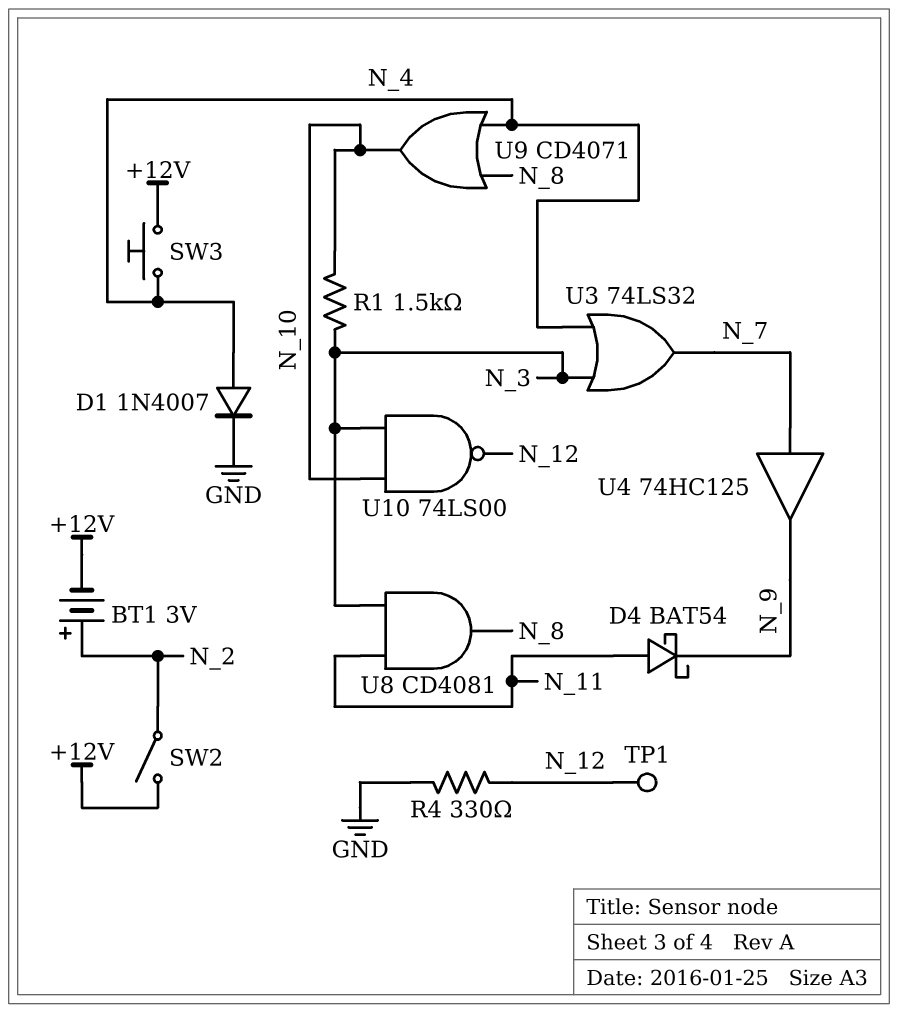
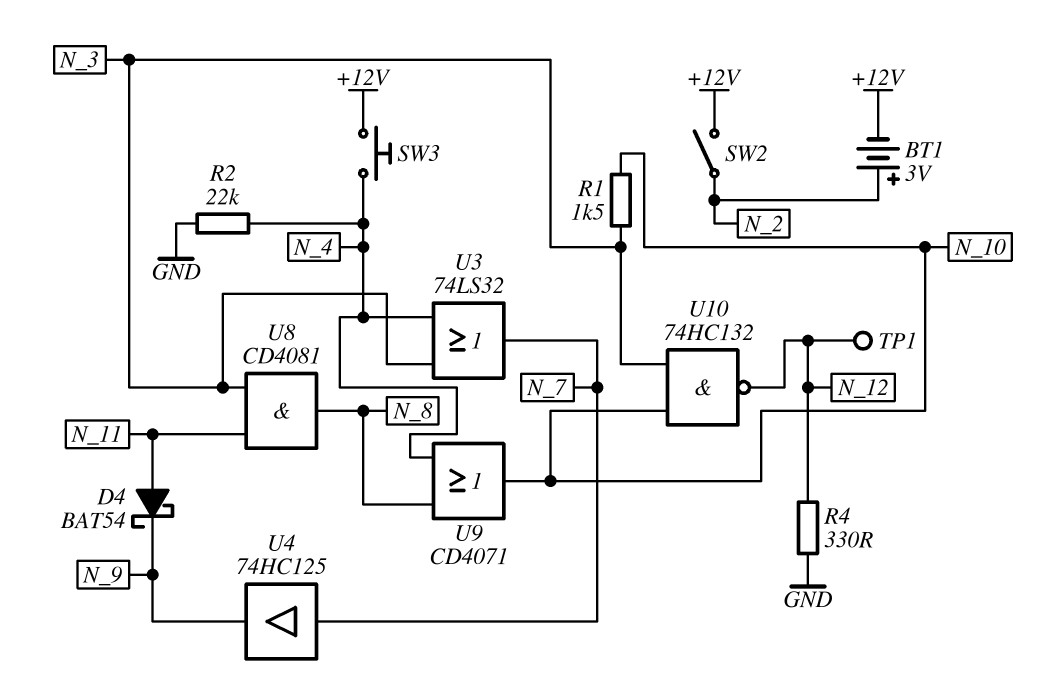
D1: diode 1N4007 (A N_4, K GND) -> none
R2: none -> 22k (GND, N_4)
U10: NAND 74LS00 (in N_3, in N_10, out N_12) -> NAND 74HC132 (in N_3, in N_10, out N_12)

